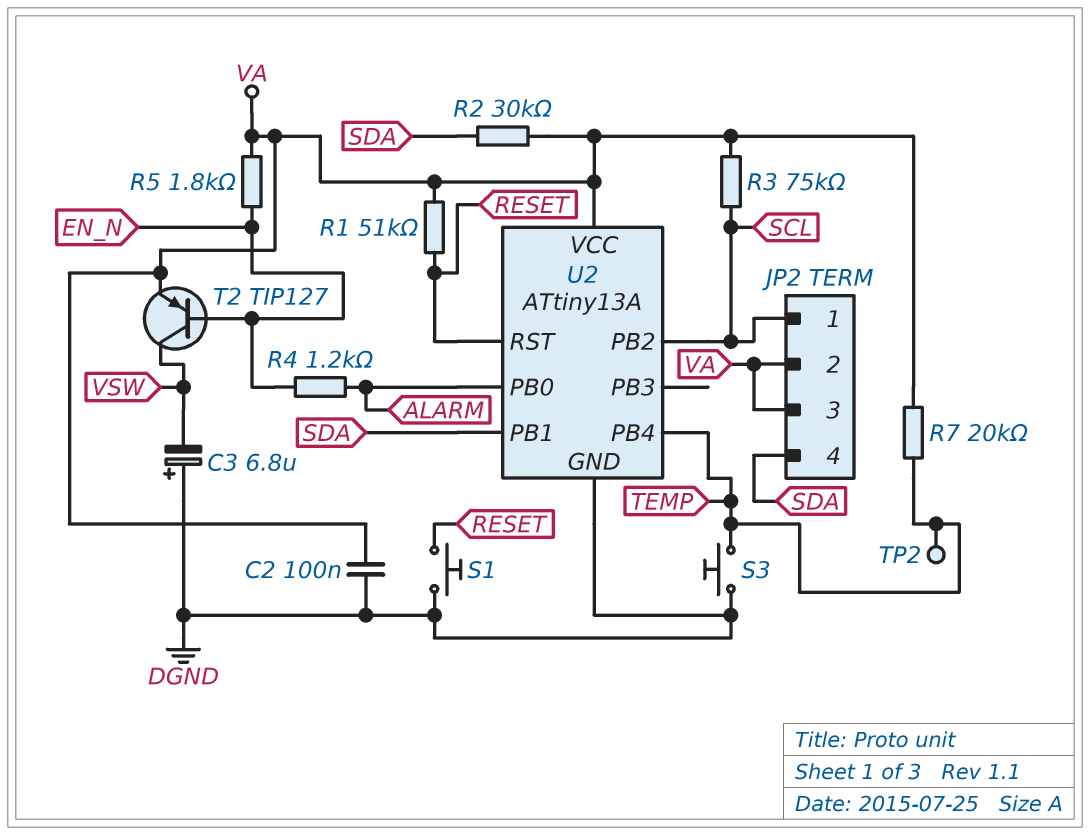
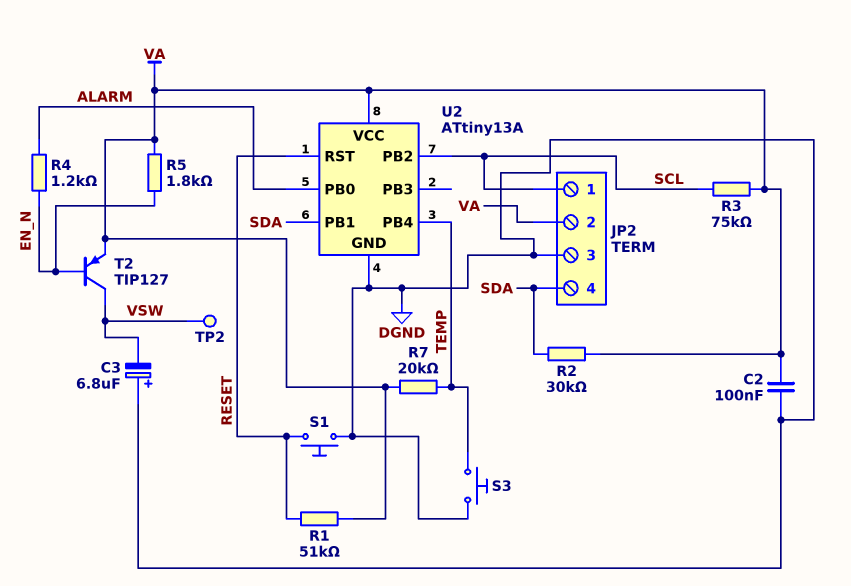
JP2 pin 3: VA -> DGND
TP2: test point (TEMP) -> test point (VSW)

